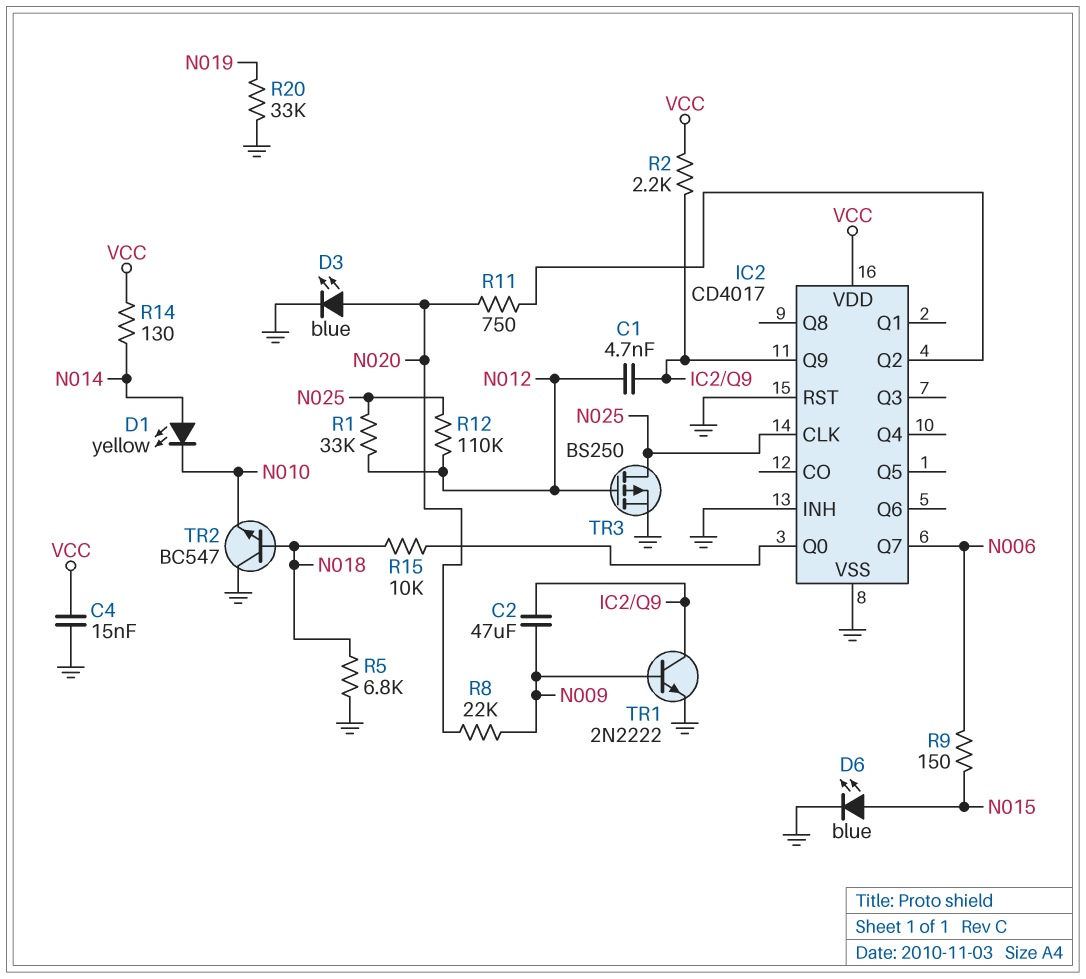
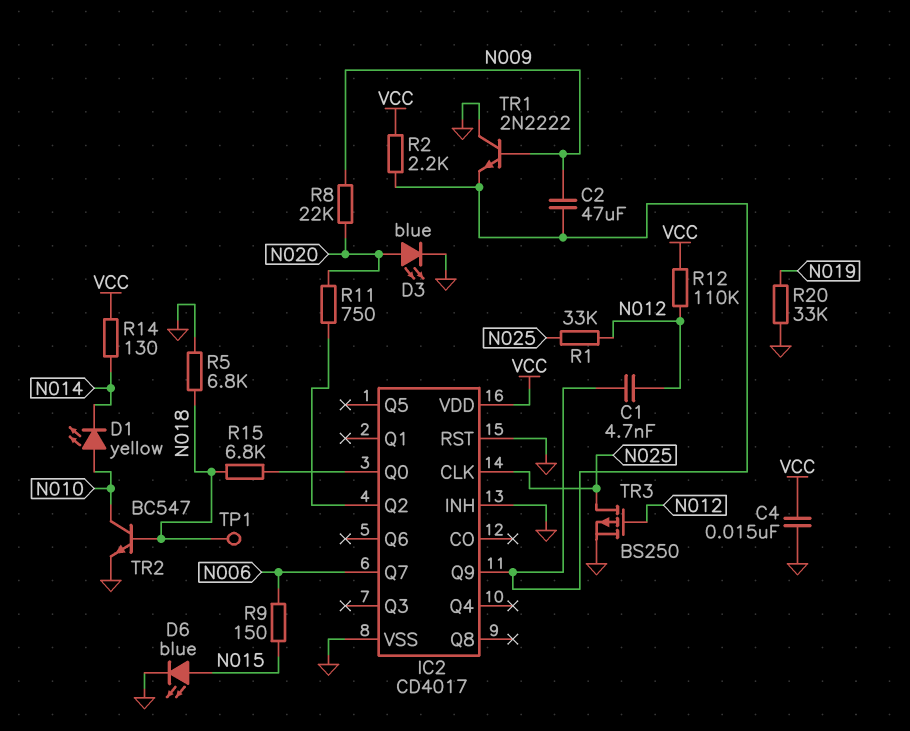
D1: LED yellow (A N014, K N010) -> LED yellow (A N010, K N014)
R12: 110k (N012, N025) -> 110k (N012, VCC)
R15: 10k (IC2/Q0, N018) -> 6.8k (IC2/Q0, N018)
TP1: none -> test point (N018)
TR1: NPN 2N2222 (B N009, C IC2/Q9, E GND) -> NPN 2N2222 (B N009, C GND, E IC2/Q9)
TR2: NPN BC547 (B N018, C GND, E N010) -> NPN BC547 (B N018, C N010, E GND)

